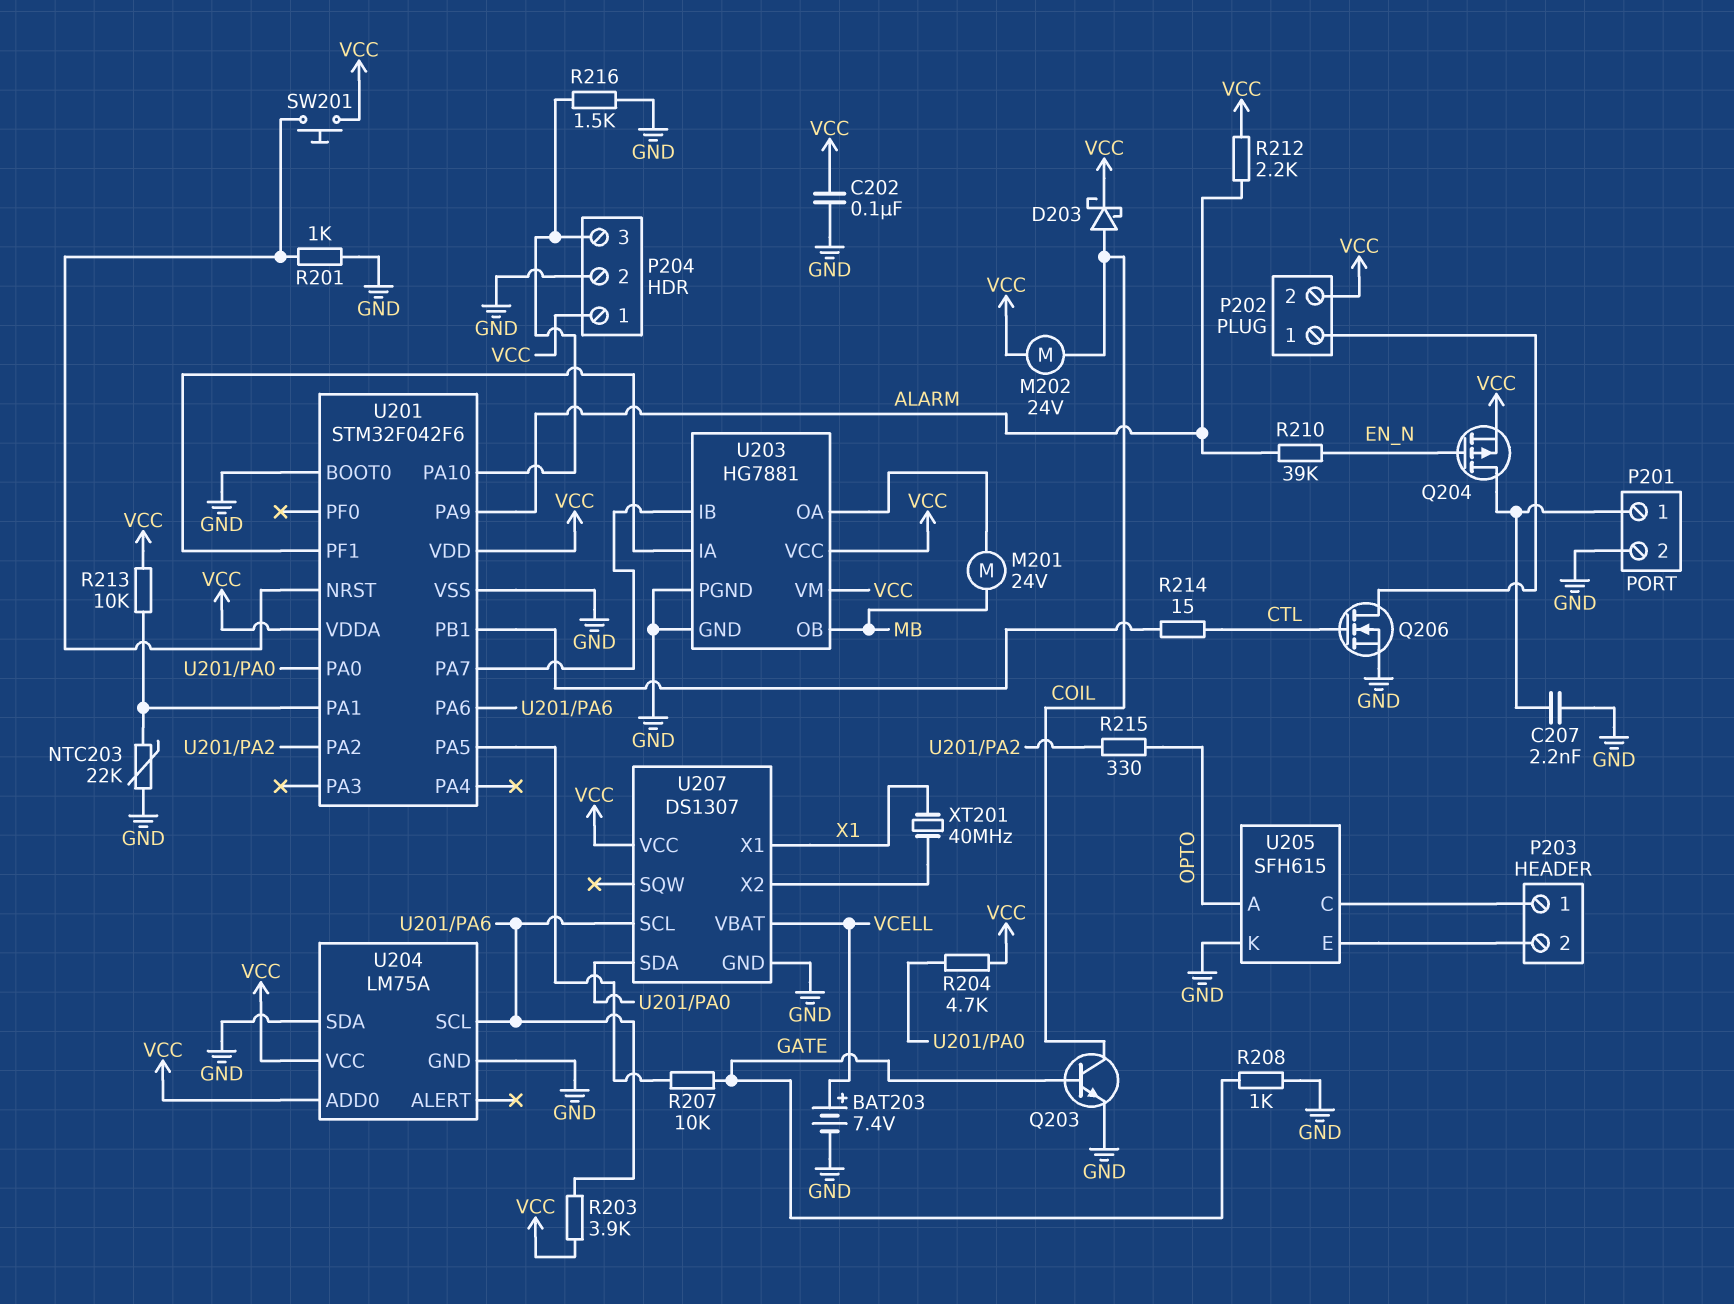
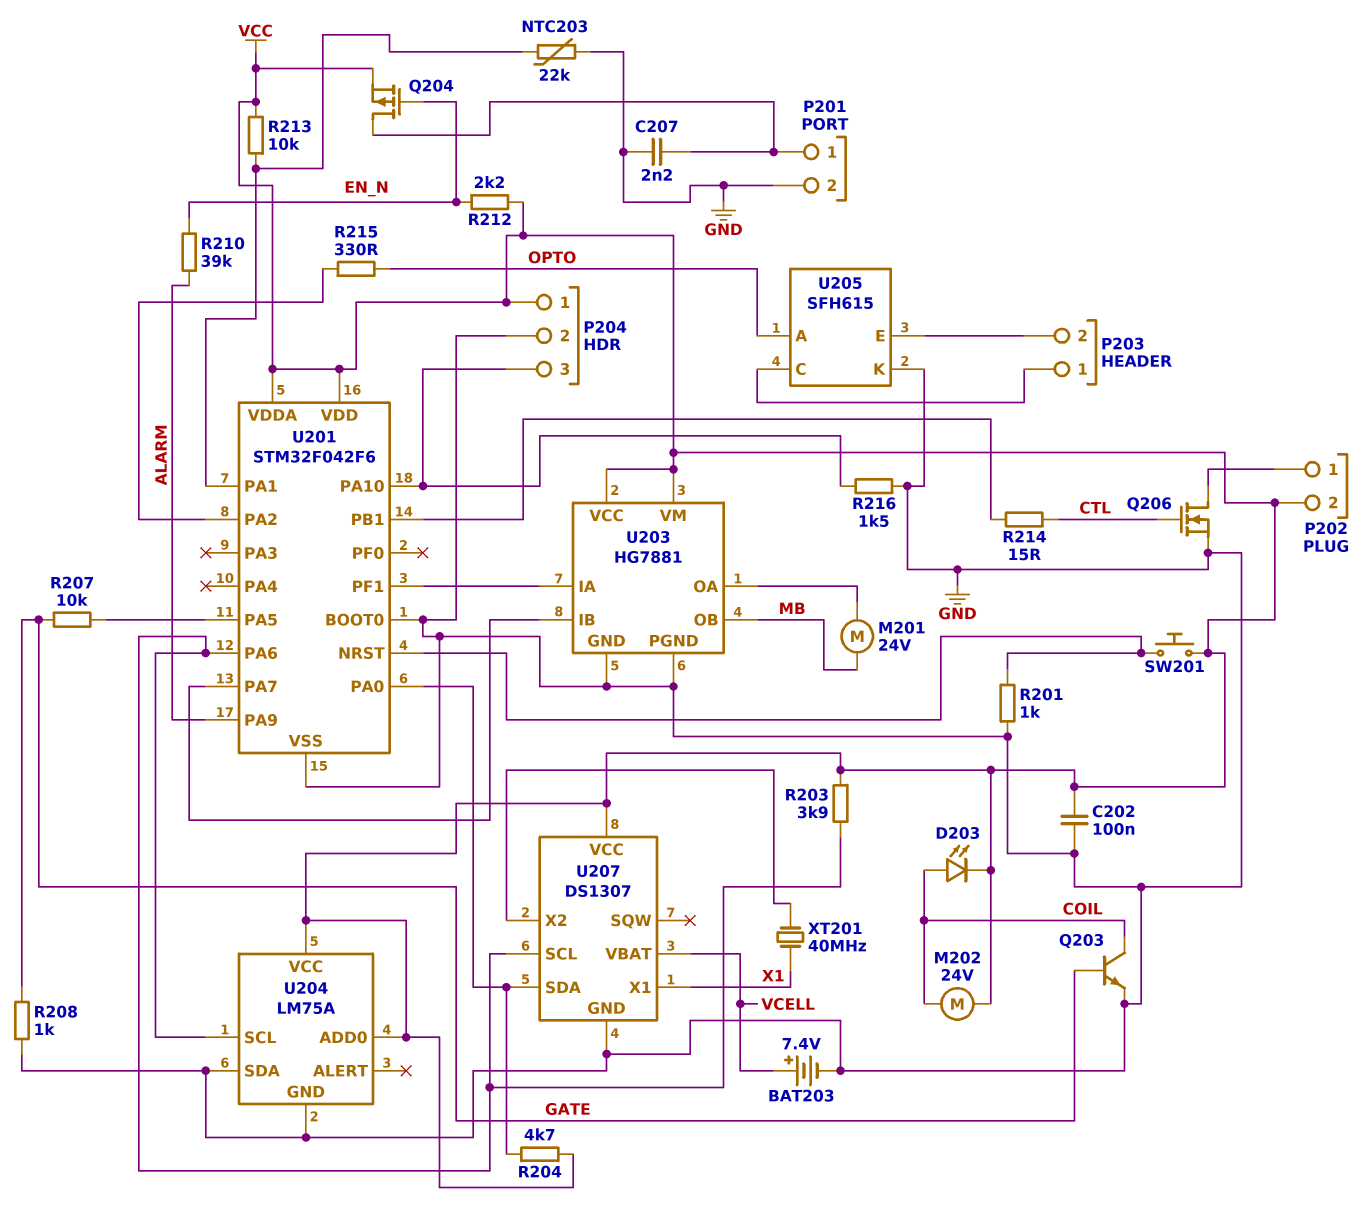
D203: schottky (A COIL, K VCC) -> LED (A COIL, K VCC)
R212: 2.2k (ALARM, VCC) -> 2.2k (EN_N, VCC)

